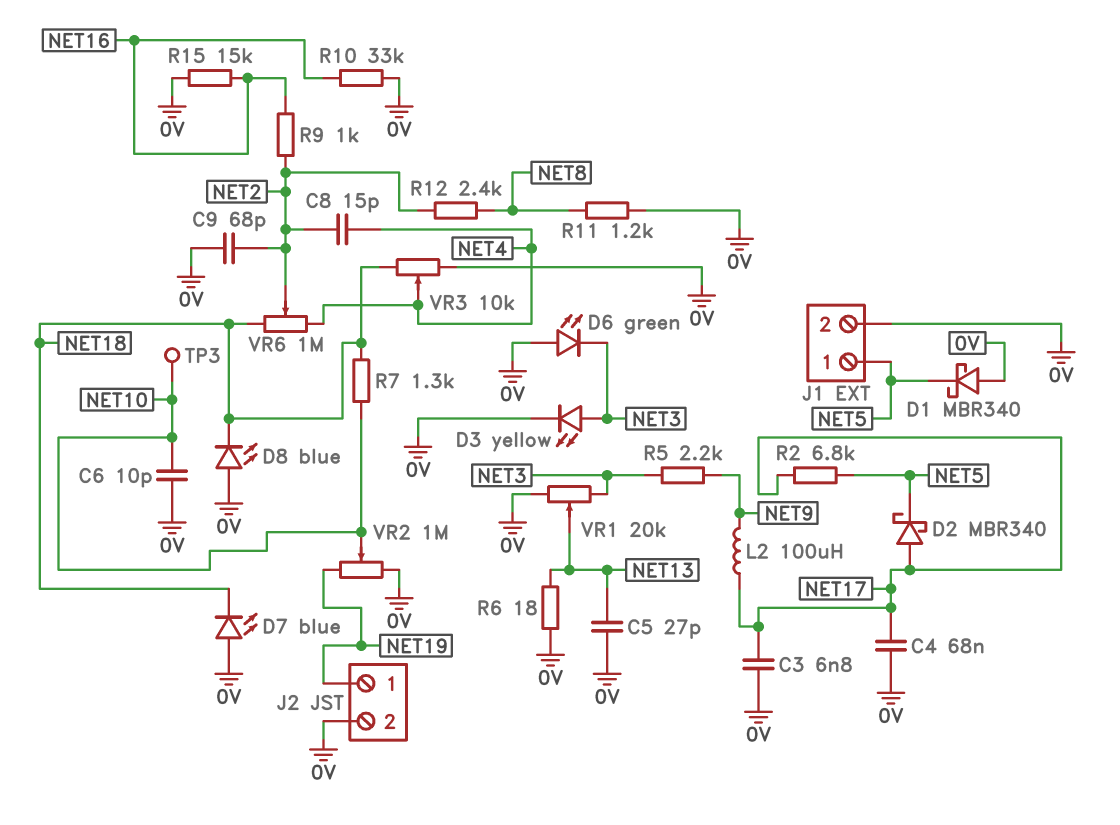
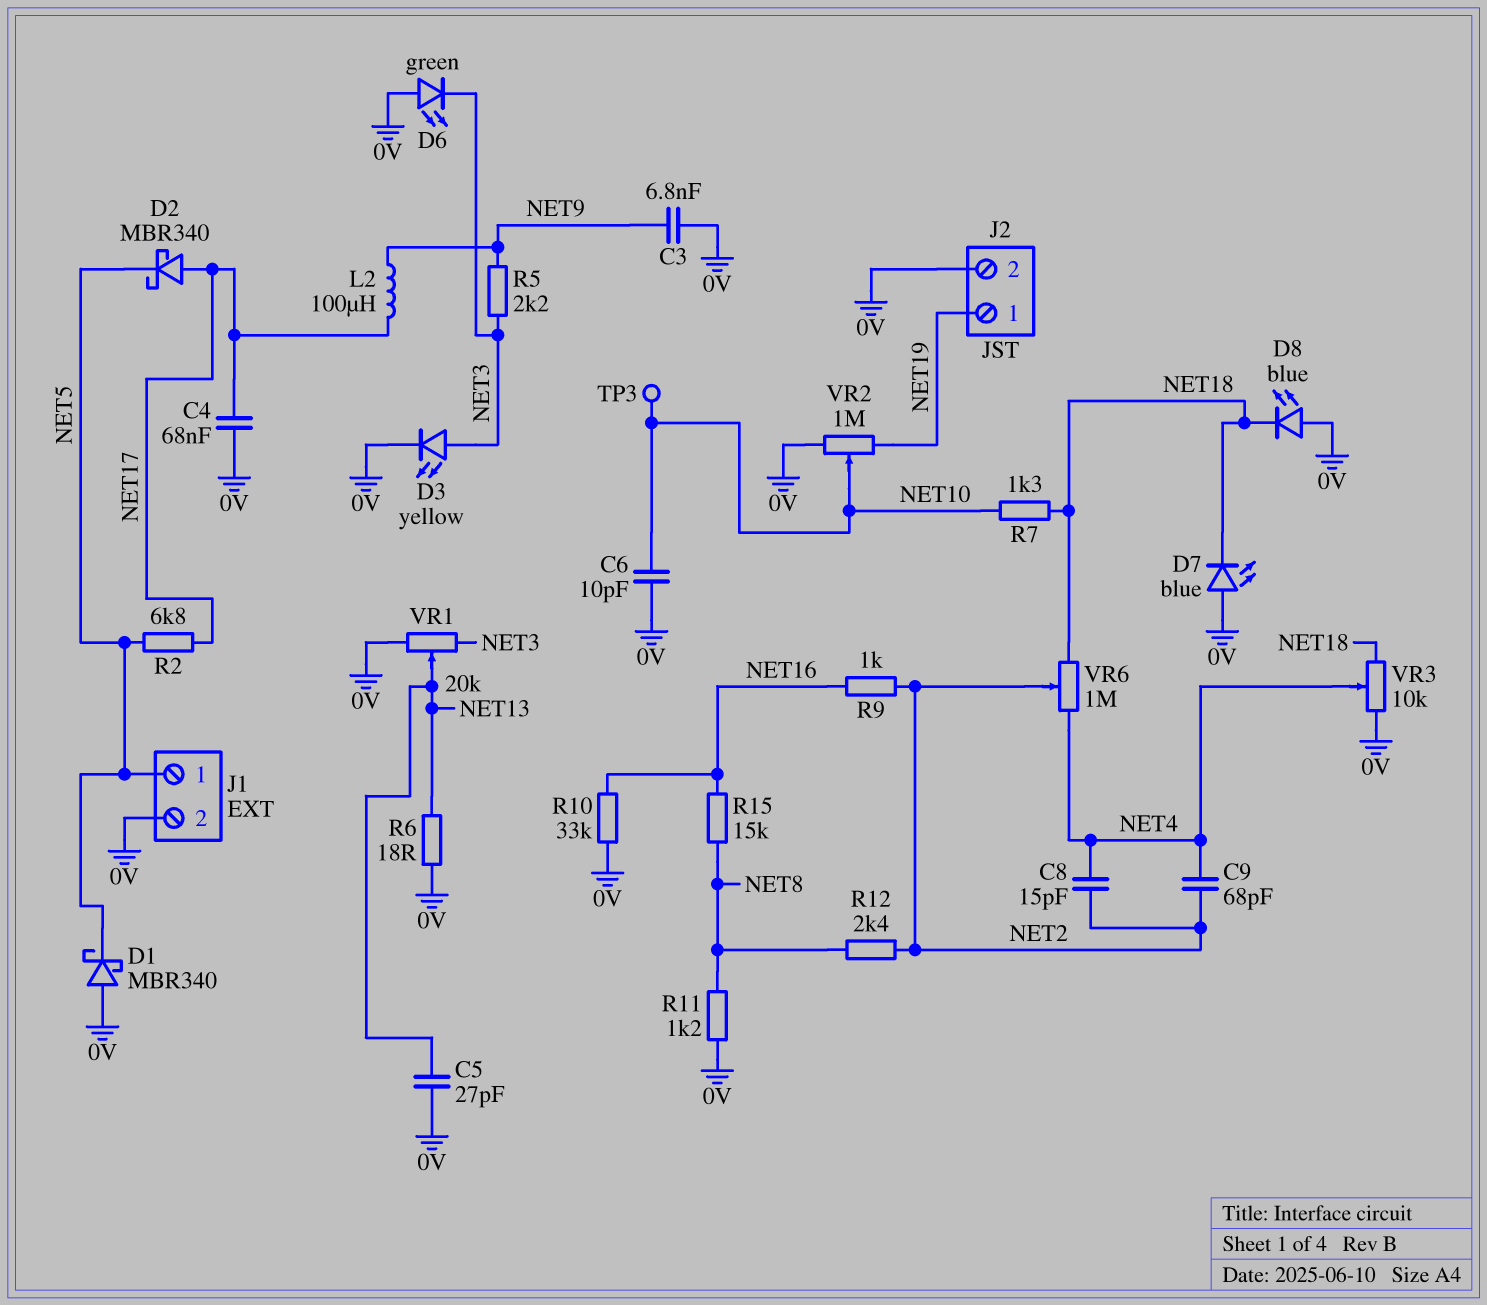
C3: 6.8nF (0V, NET17) -> 6.8nF (0V, NET9)
C9: 68pF (0V, NET2) -> 68pF (NET2, NET4)
R15: 15k (0V, NET16) -> 15k (NET8, NET16)

